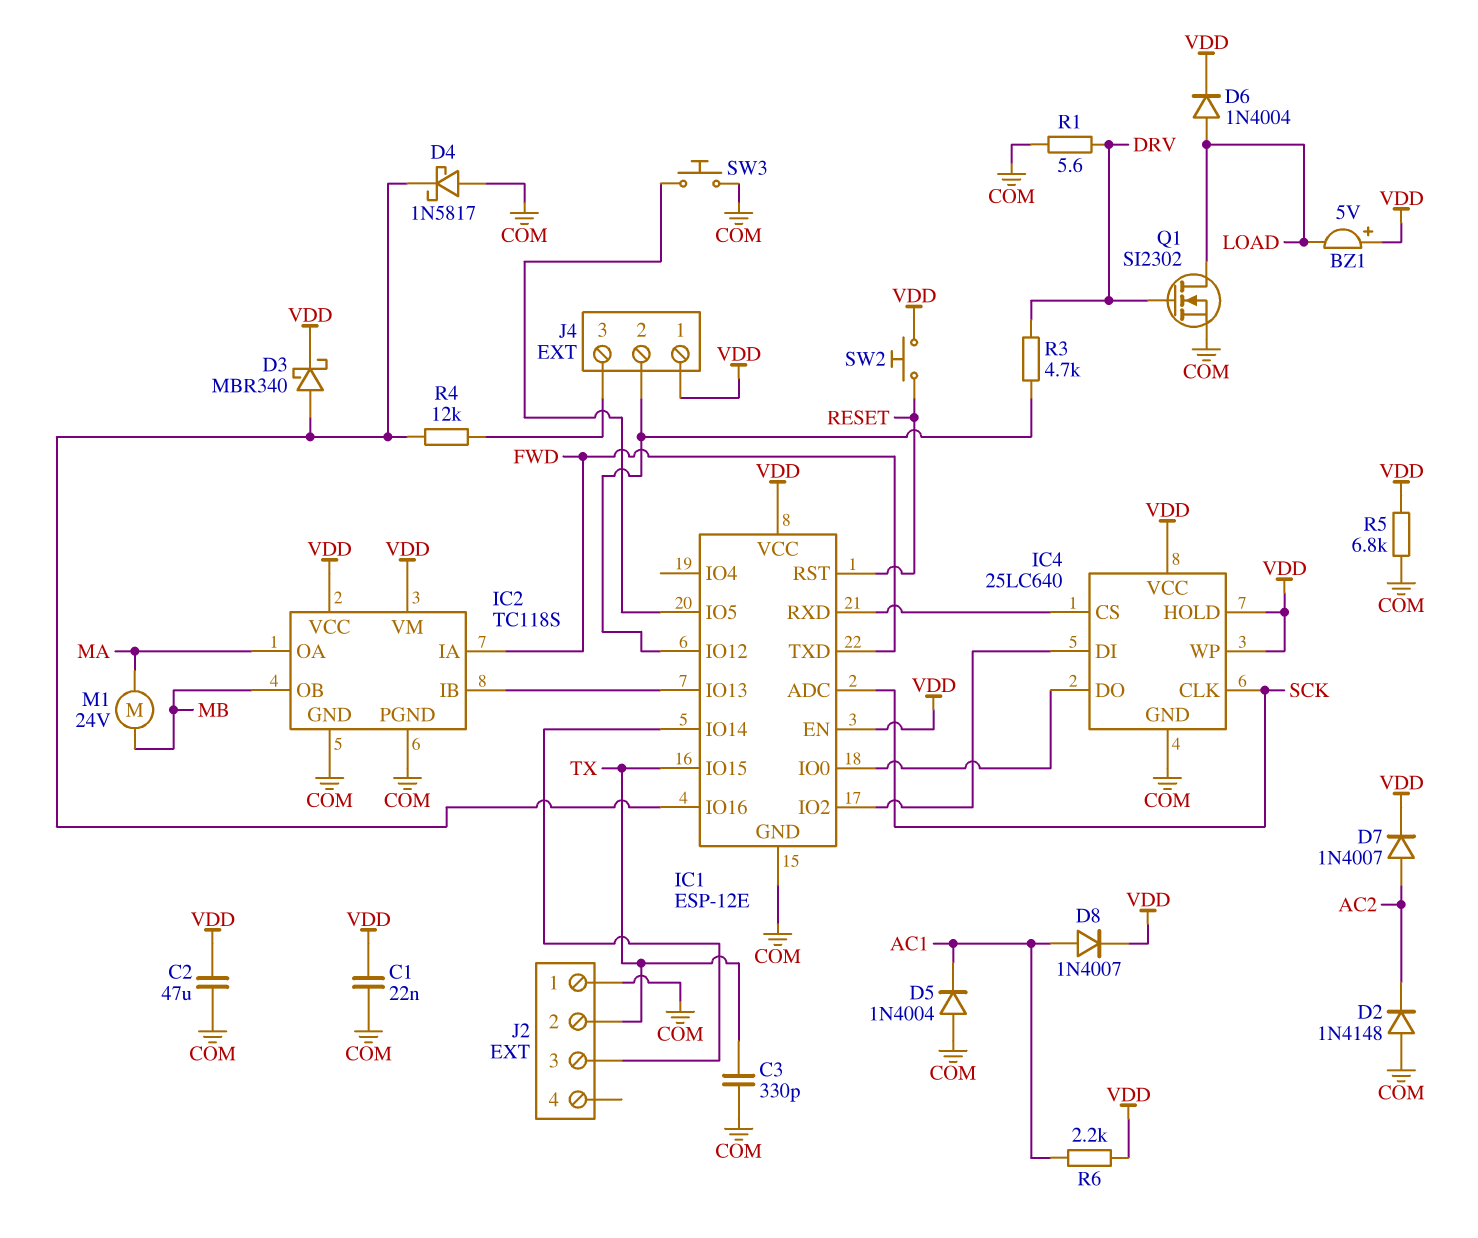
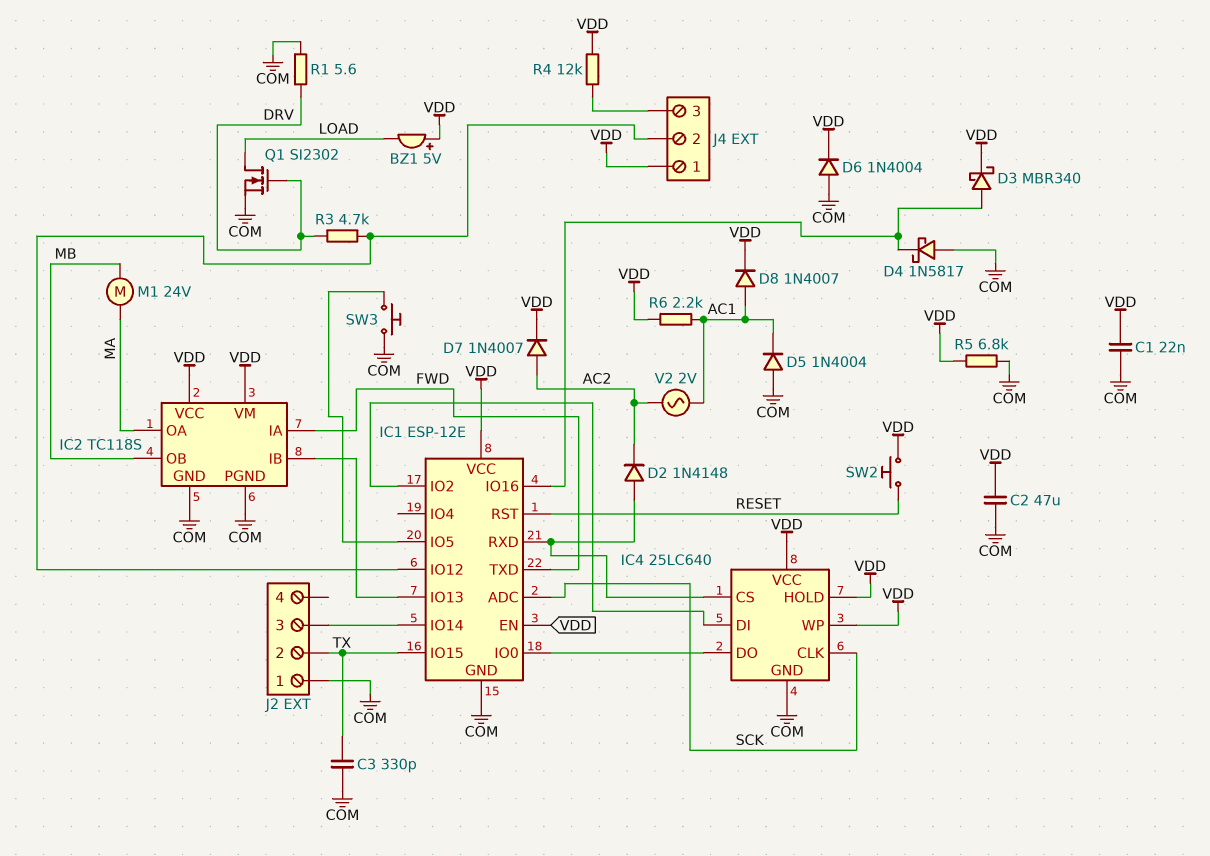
D2: diode 1N4148 (A COM, K AC2) -> diode 1N4148 (A IC1/RXD, K AC2)
D6: diode 1N4004 (A LOAD, K VDD) -> diode 1N4004 (A COM, K VDD)
R4: 12k (IC1/IO16, J4/3) -> 12k (J4/3, VDD)
V2: none -> AC 2V (AC1, AC2)

